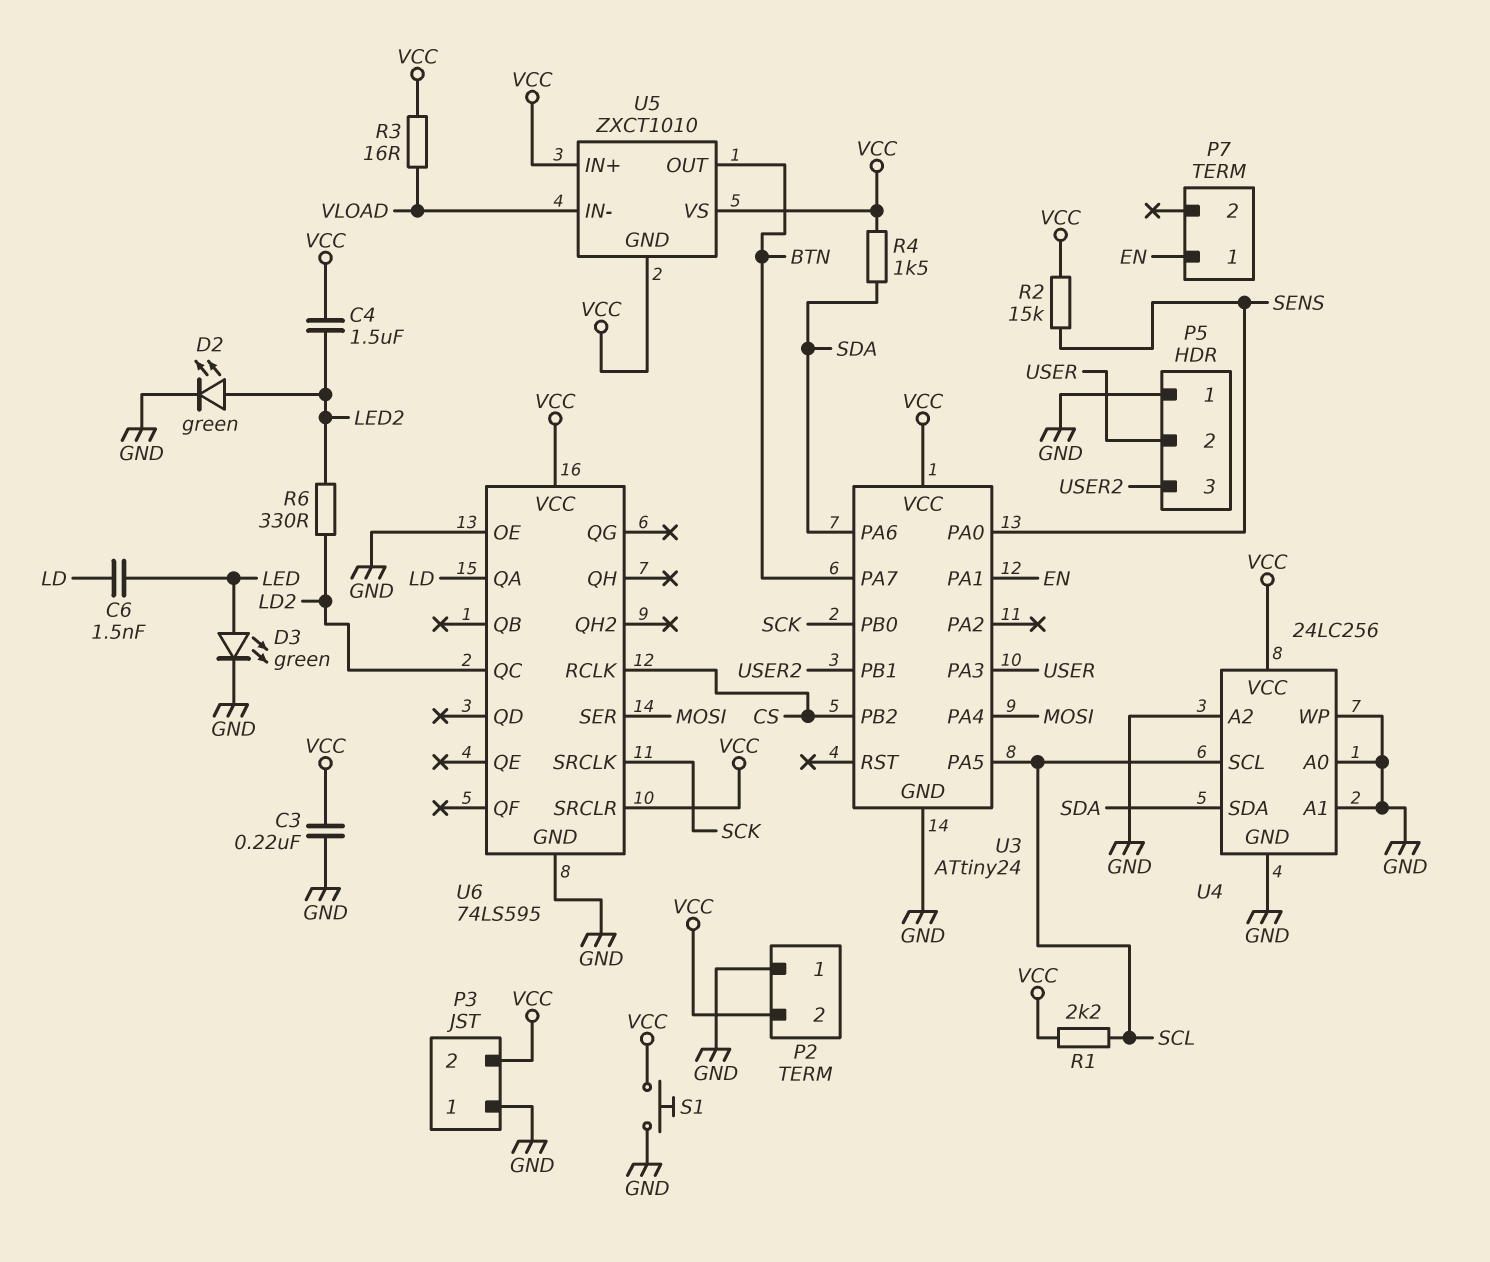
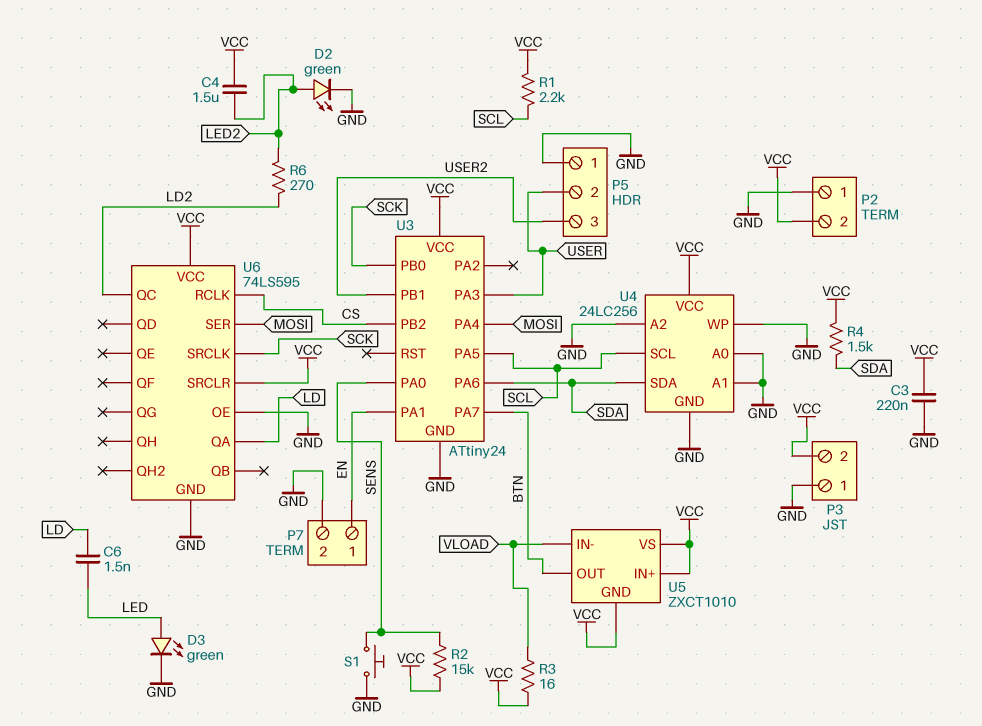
P7 pin 2: none -> GND
R6: 330 (LD2, LED2) -> 270 (LD2, LED2)
S1: button (GND, VCC) -> button (GND, SENS)

